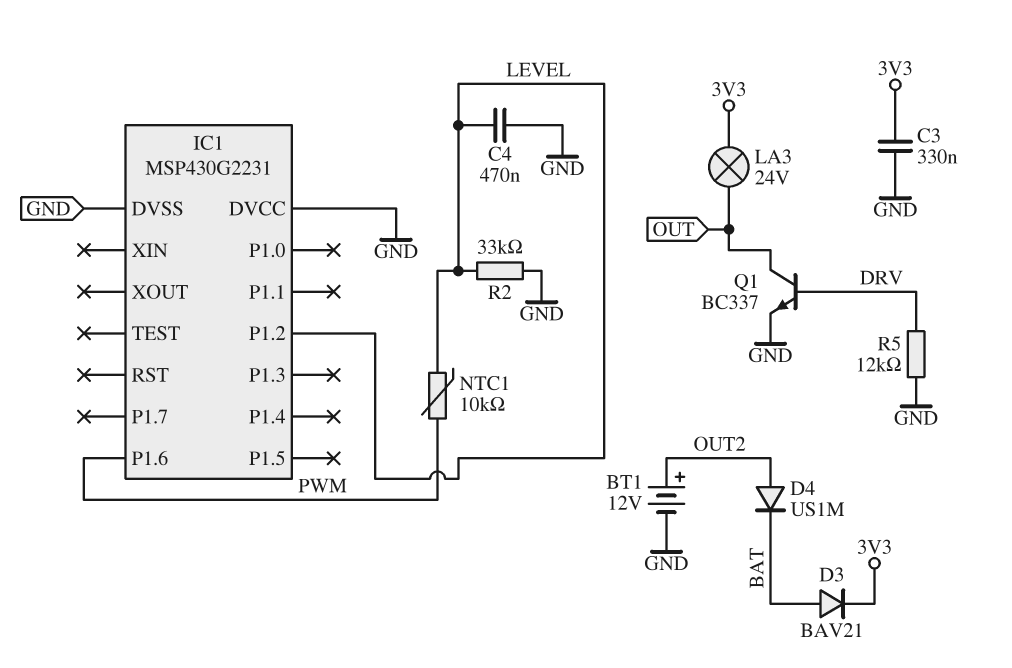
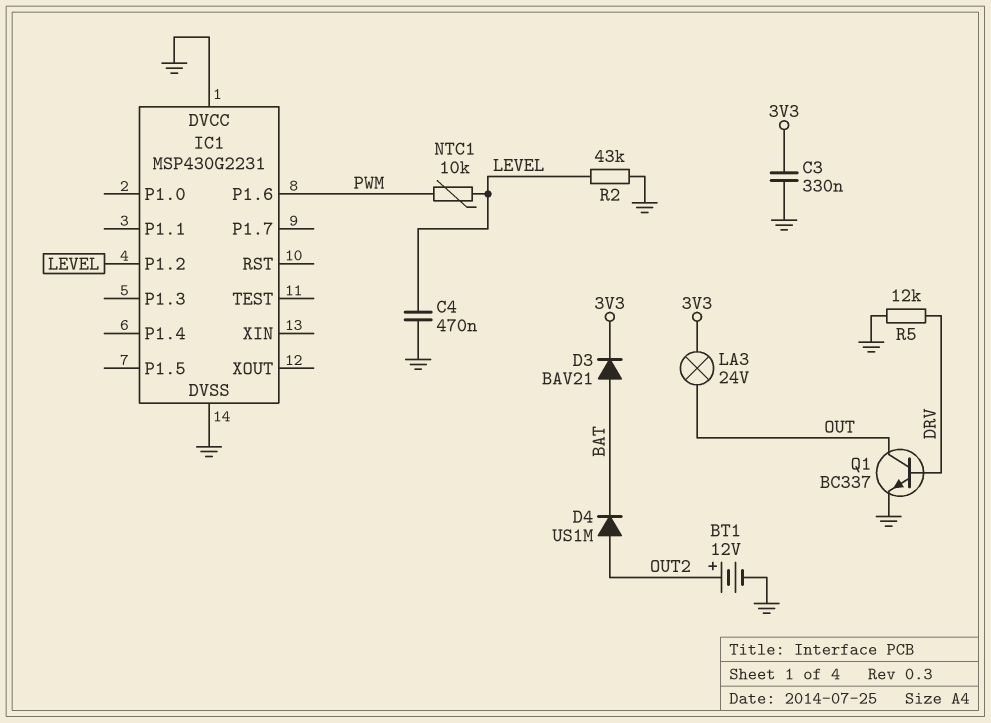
R2: 33k (GND, LEVEL) -> 43k (GND, LEVEL)

